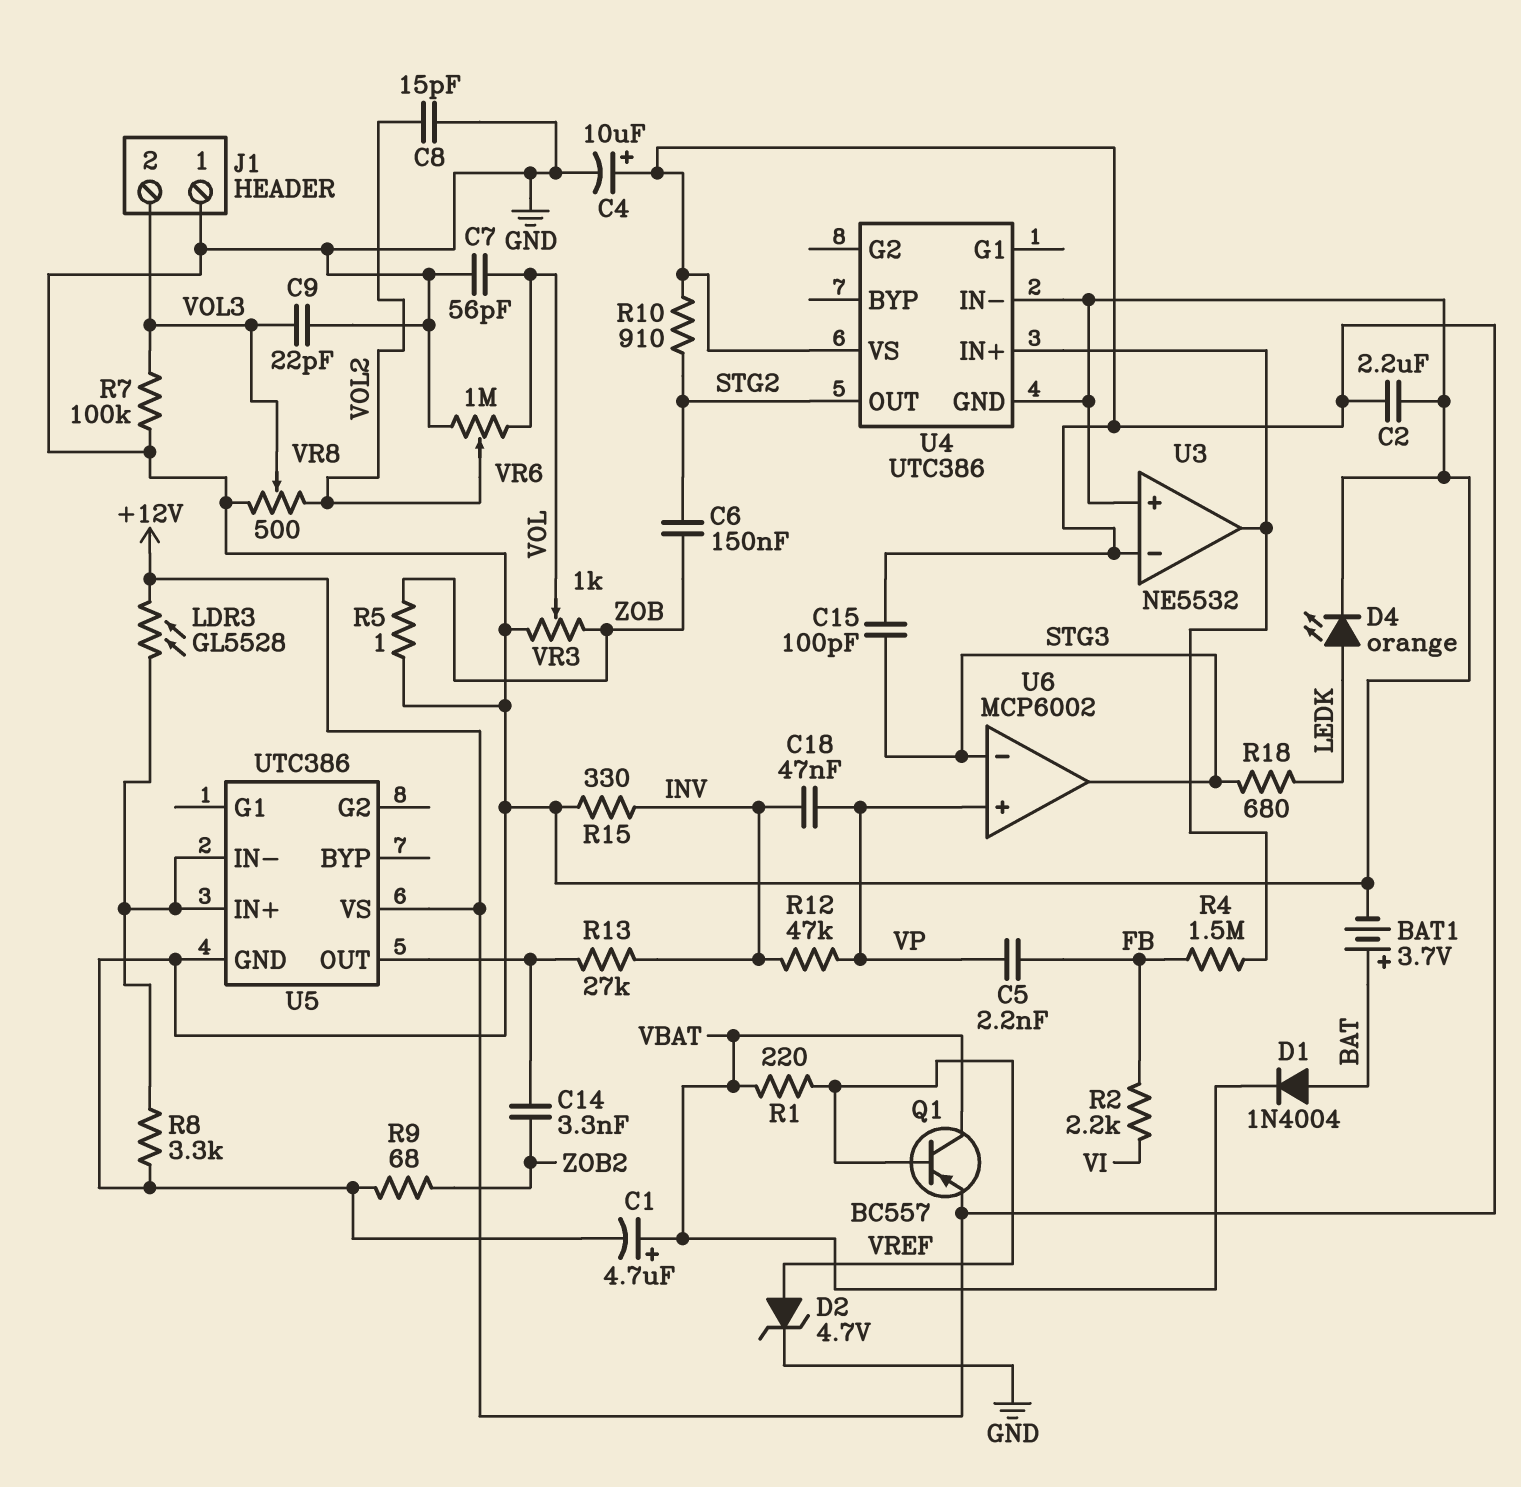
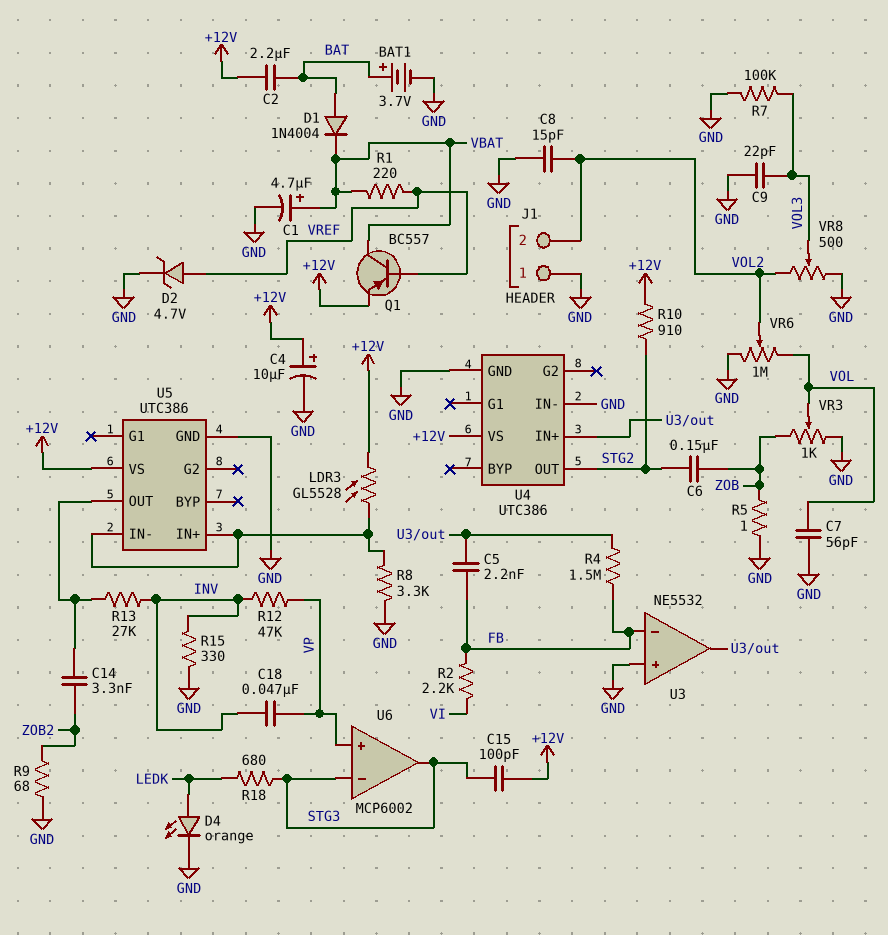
C2: 2.2uF (+12V, GND) -> 2.2uF (+12V, BAT)
C5: 2.2nF (FB, VP) -> 2.2nF (FB, U3/out)
J1 pin 2: VOL3 -> VOL2
U3 pin in-: +12V -> FB

